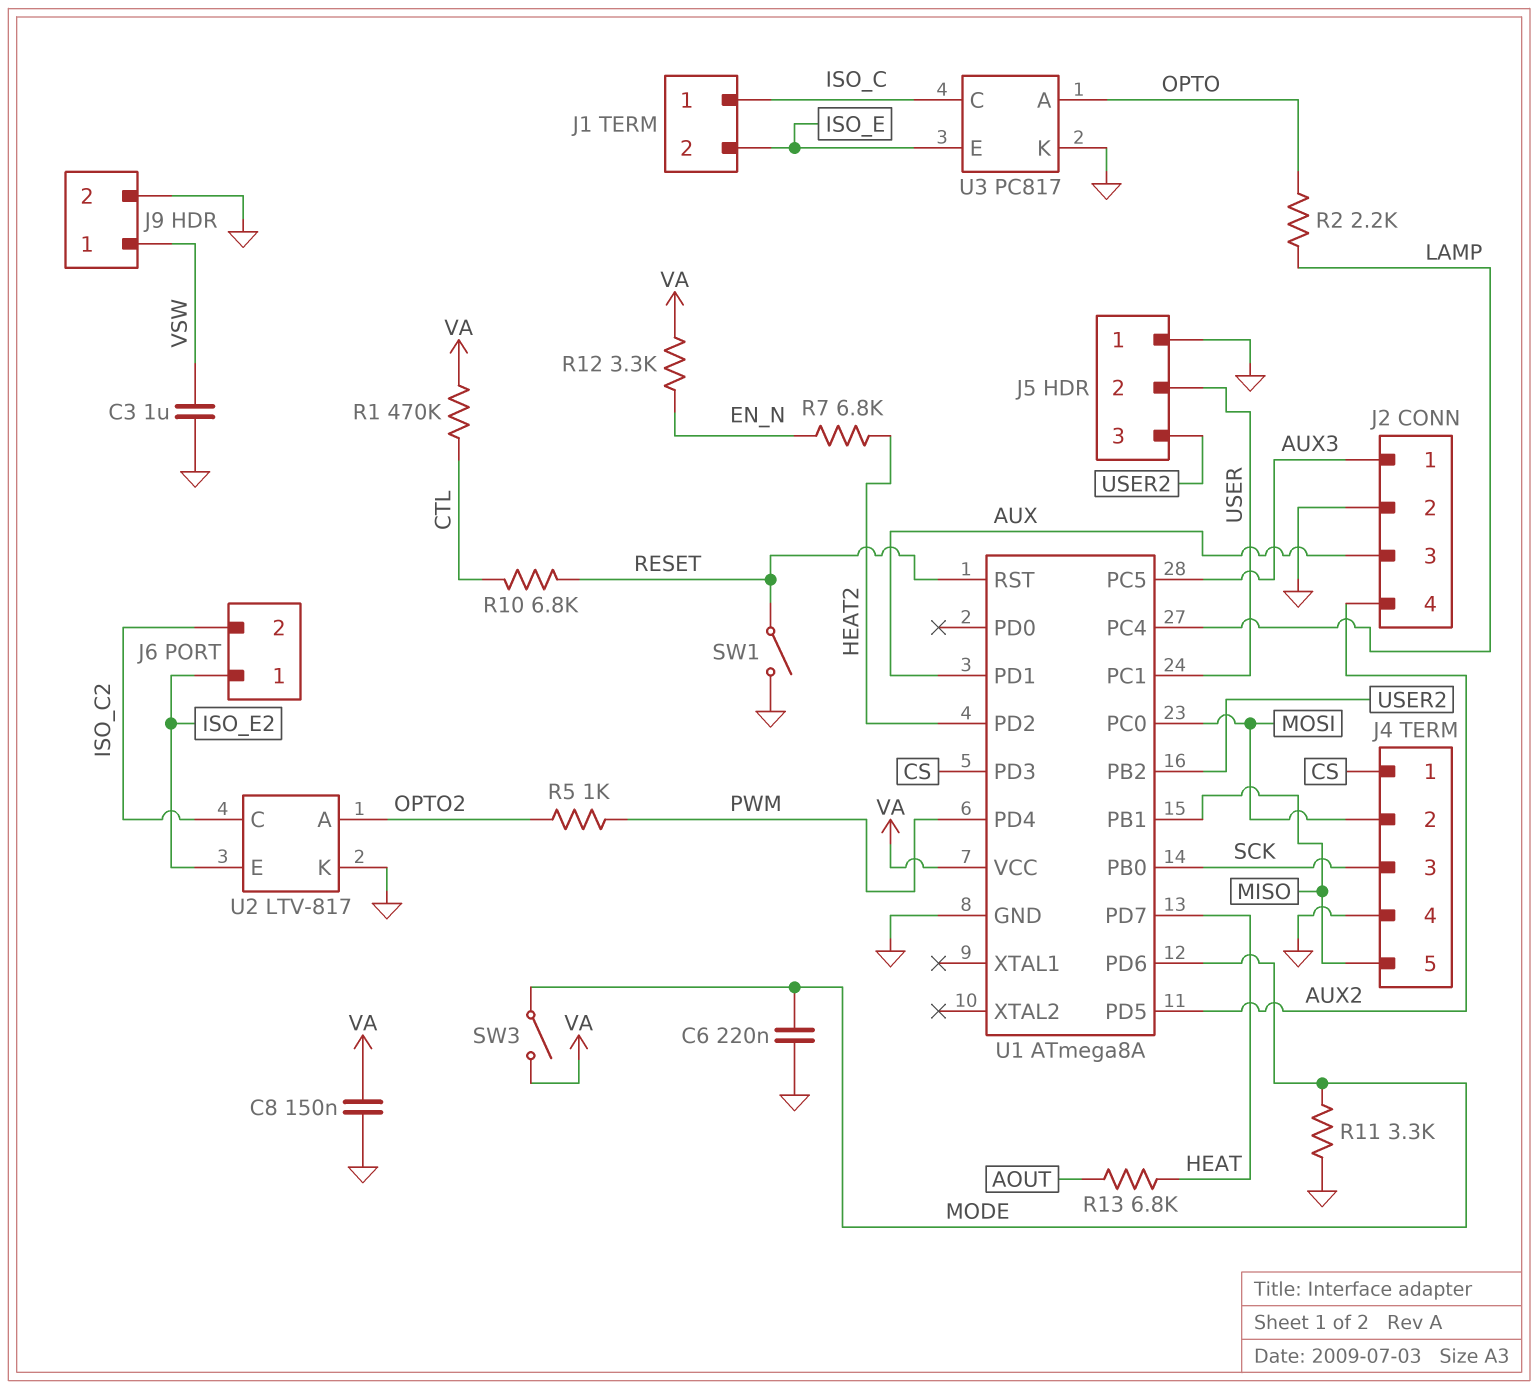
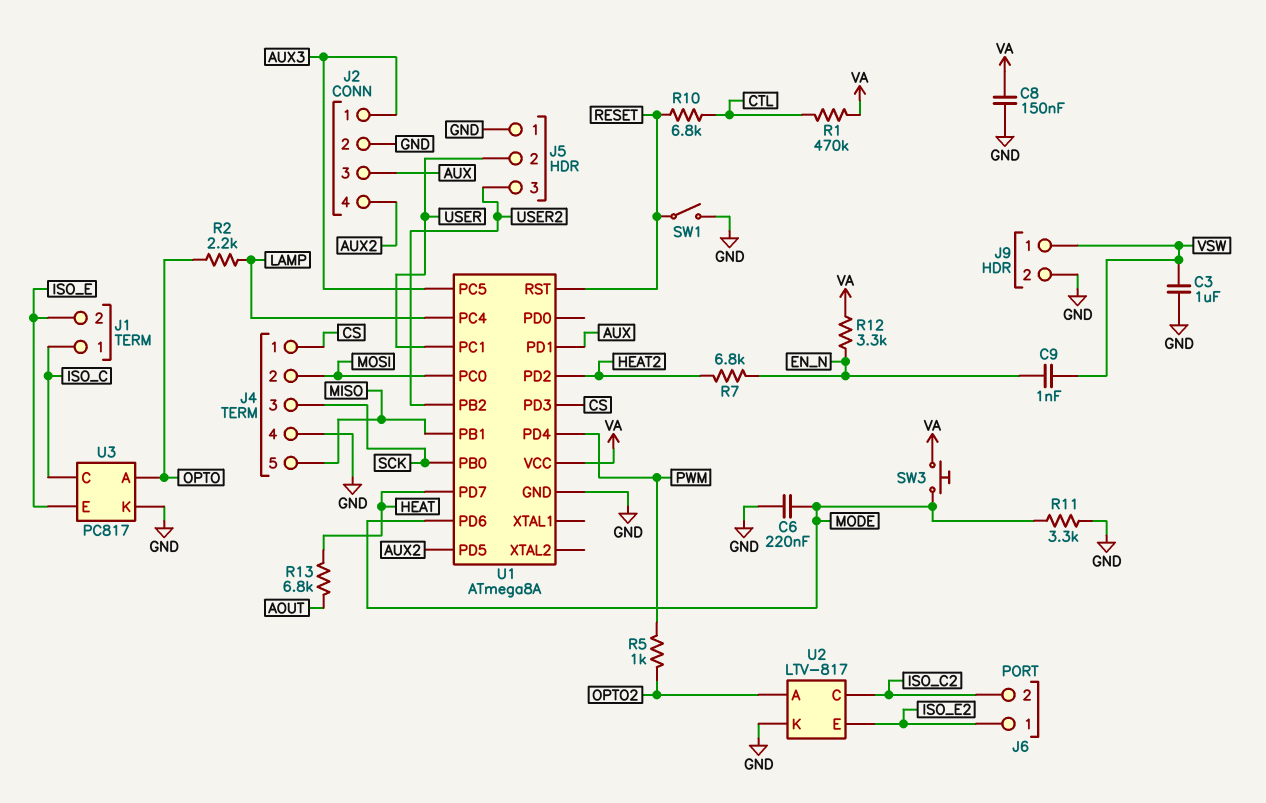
C9: none -> 1nF (EN_N, VSW)
SW3: switch (MODE, VA) -> button (MODE, VA)

